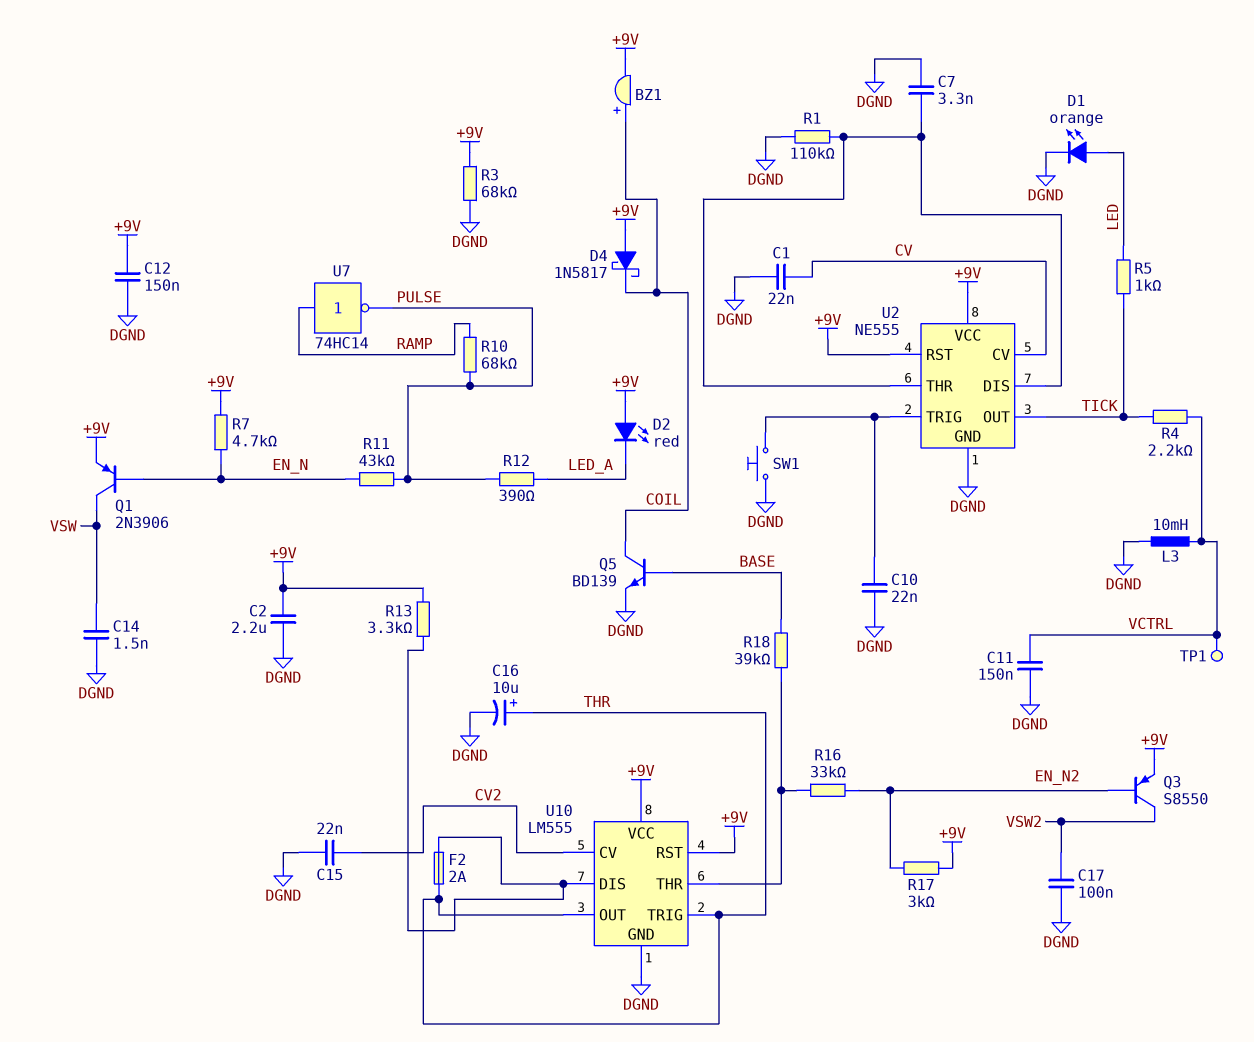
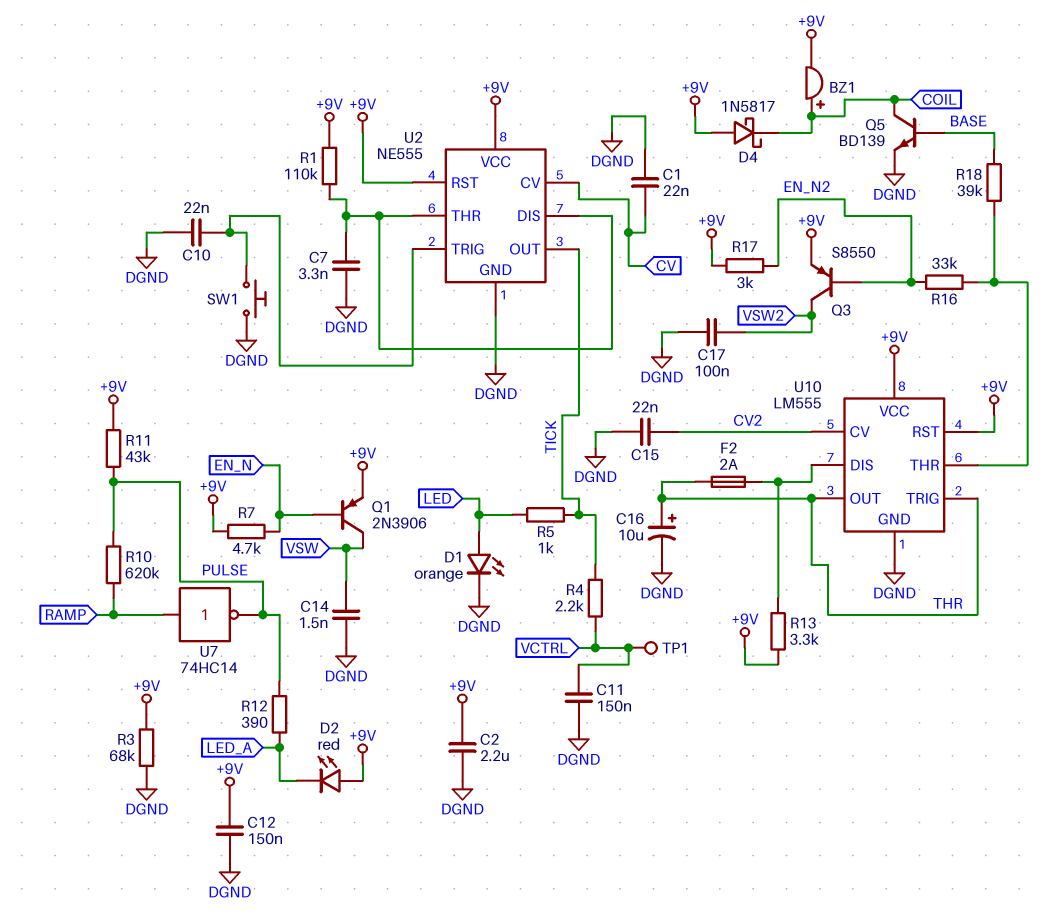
L3: 10mH (DGND, VCTRL) -> none
R1: 110k (DGND, U2/DIS) -> 110k (+9V, U2/DIS)
R10: 68k (PULSE, RAMP) -> 620k (PULSE, RAMP)
R11: 43k (EN_N, PULSE) -> 43k (+9V, PULSE)

